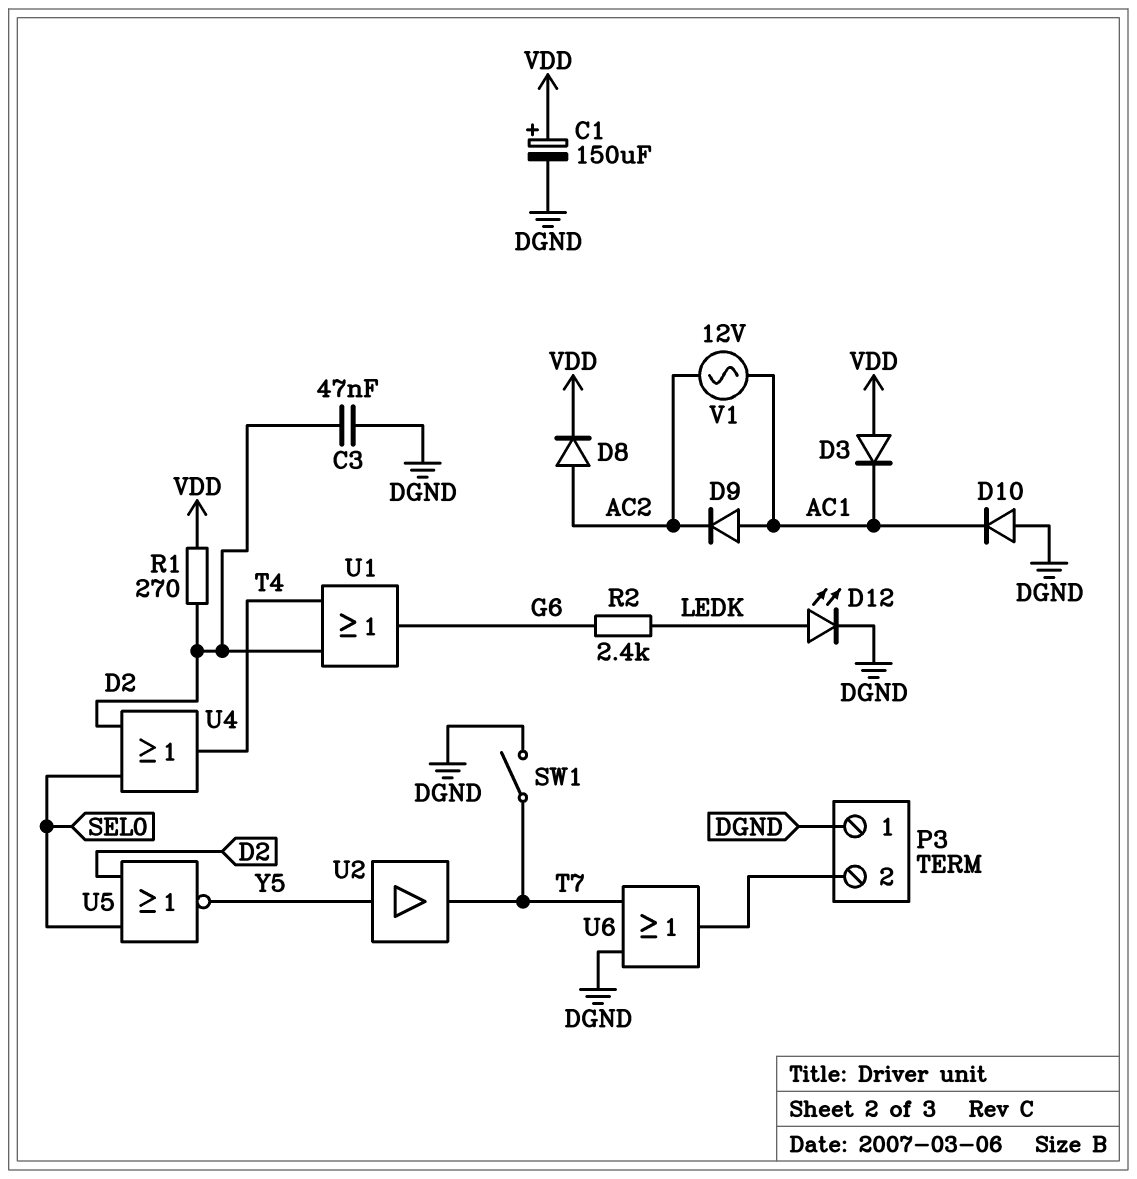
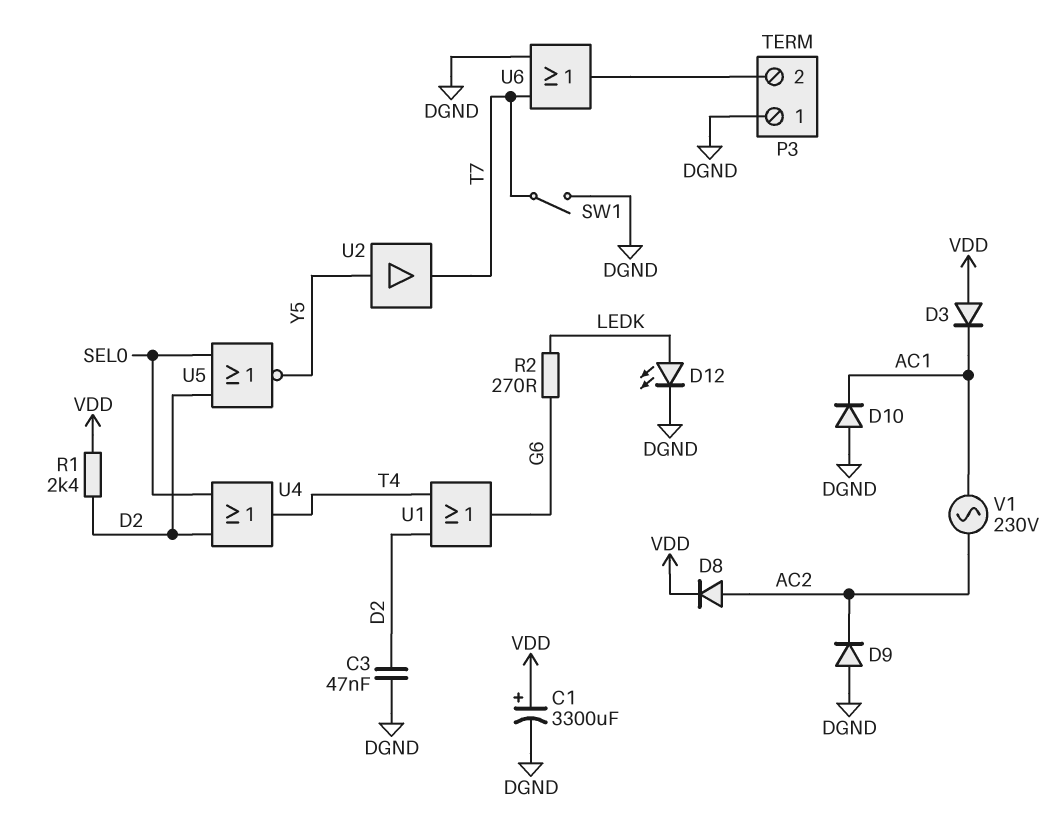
C1: 150uF (plus VDD, minus DGND) -> 3300uF (plus VDD, minus DGND)
D9: diode (A AC1, K AC2) -> diode (A DGND, K AC2)
R1: 270 (D2, VDD) -> 2.4k (D2, VDD)
R2: 2.4k (G6, LEDK) -> 270 (G6, LEDK)
V1: AC 12V (AC1, AC2) -> AC 230V (AC1, AC2)

